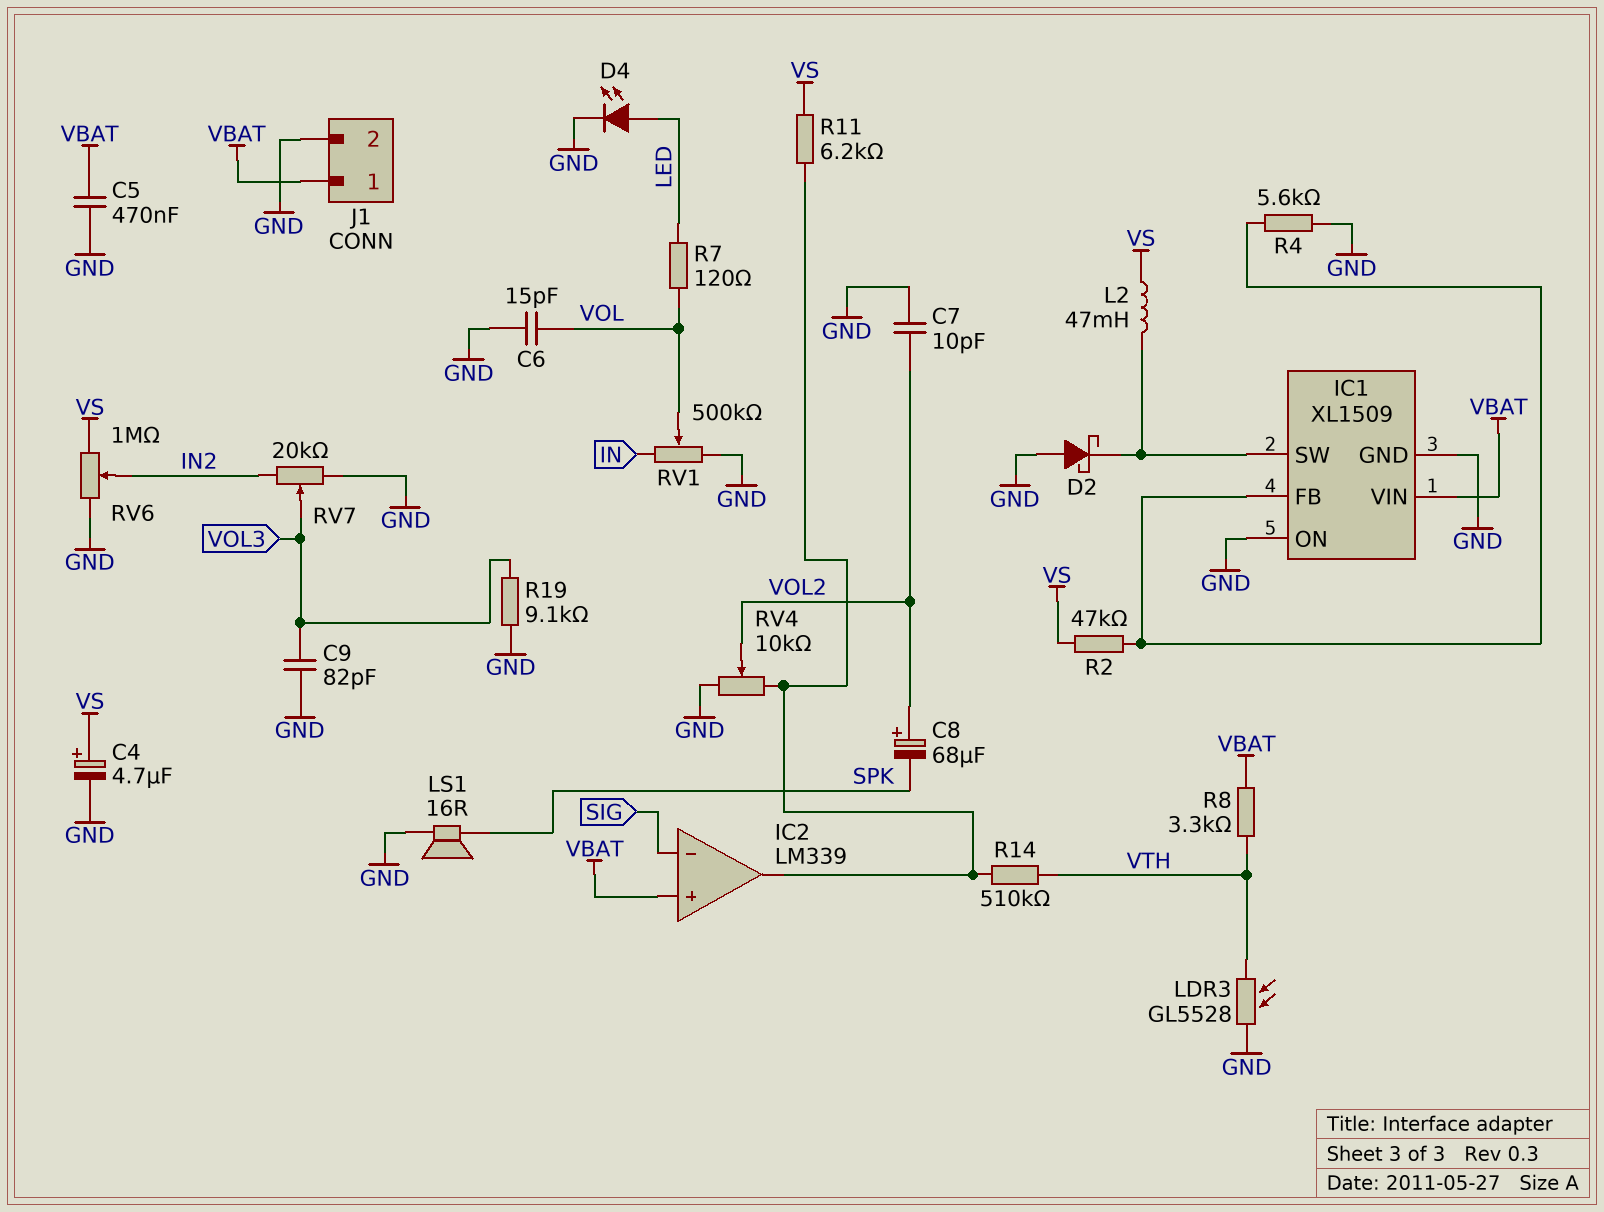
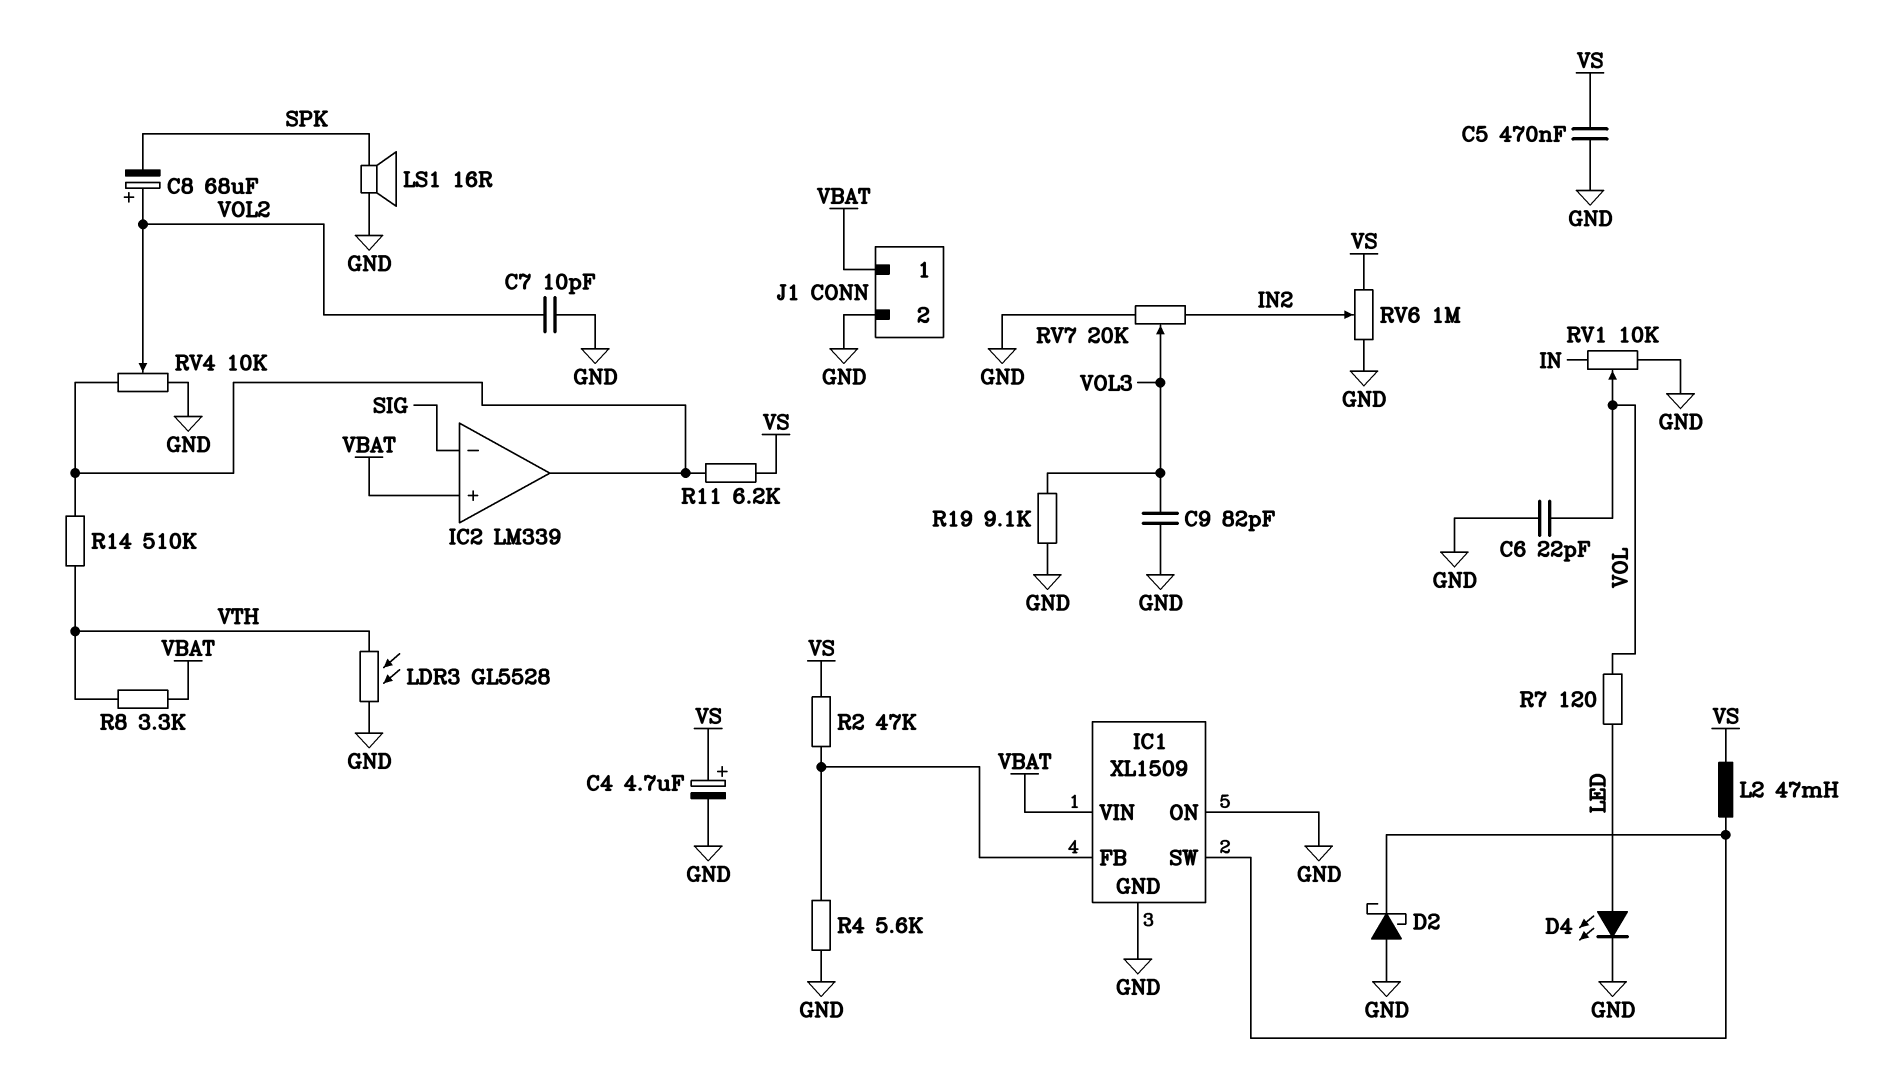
C5: 470nF (GND, VBAT) -> 470nF (GND, VS)
C6: 15pF (GND, VOL) -> 22pF (GND, VOL)
RV1: 500k (GND, IN, wiper VOL) -> 10k (GND, IN, wiper VOL)

